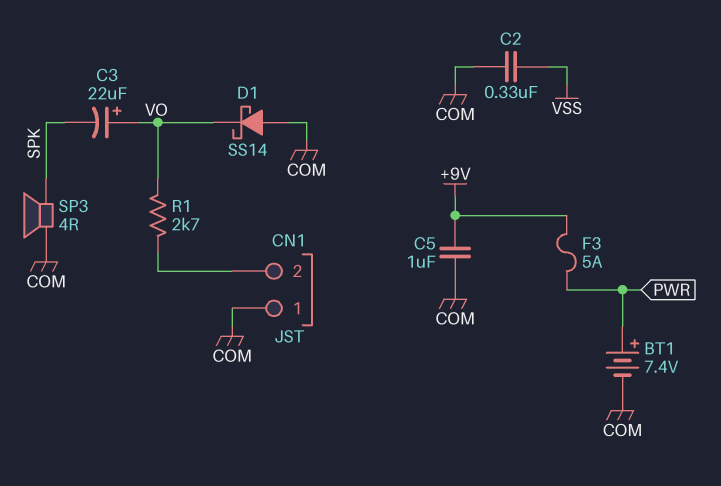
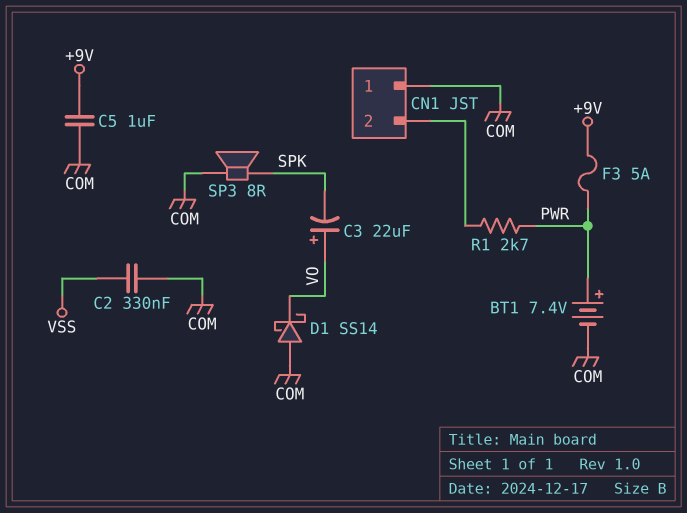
R1: 2.7k (CN1/2, VO) -> 2.7k (CN1/2, PWR)
SP3: speaker 4R (COM, SPK) -> speaker 8R (COM, SPK)

